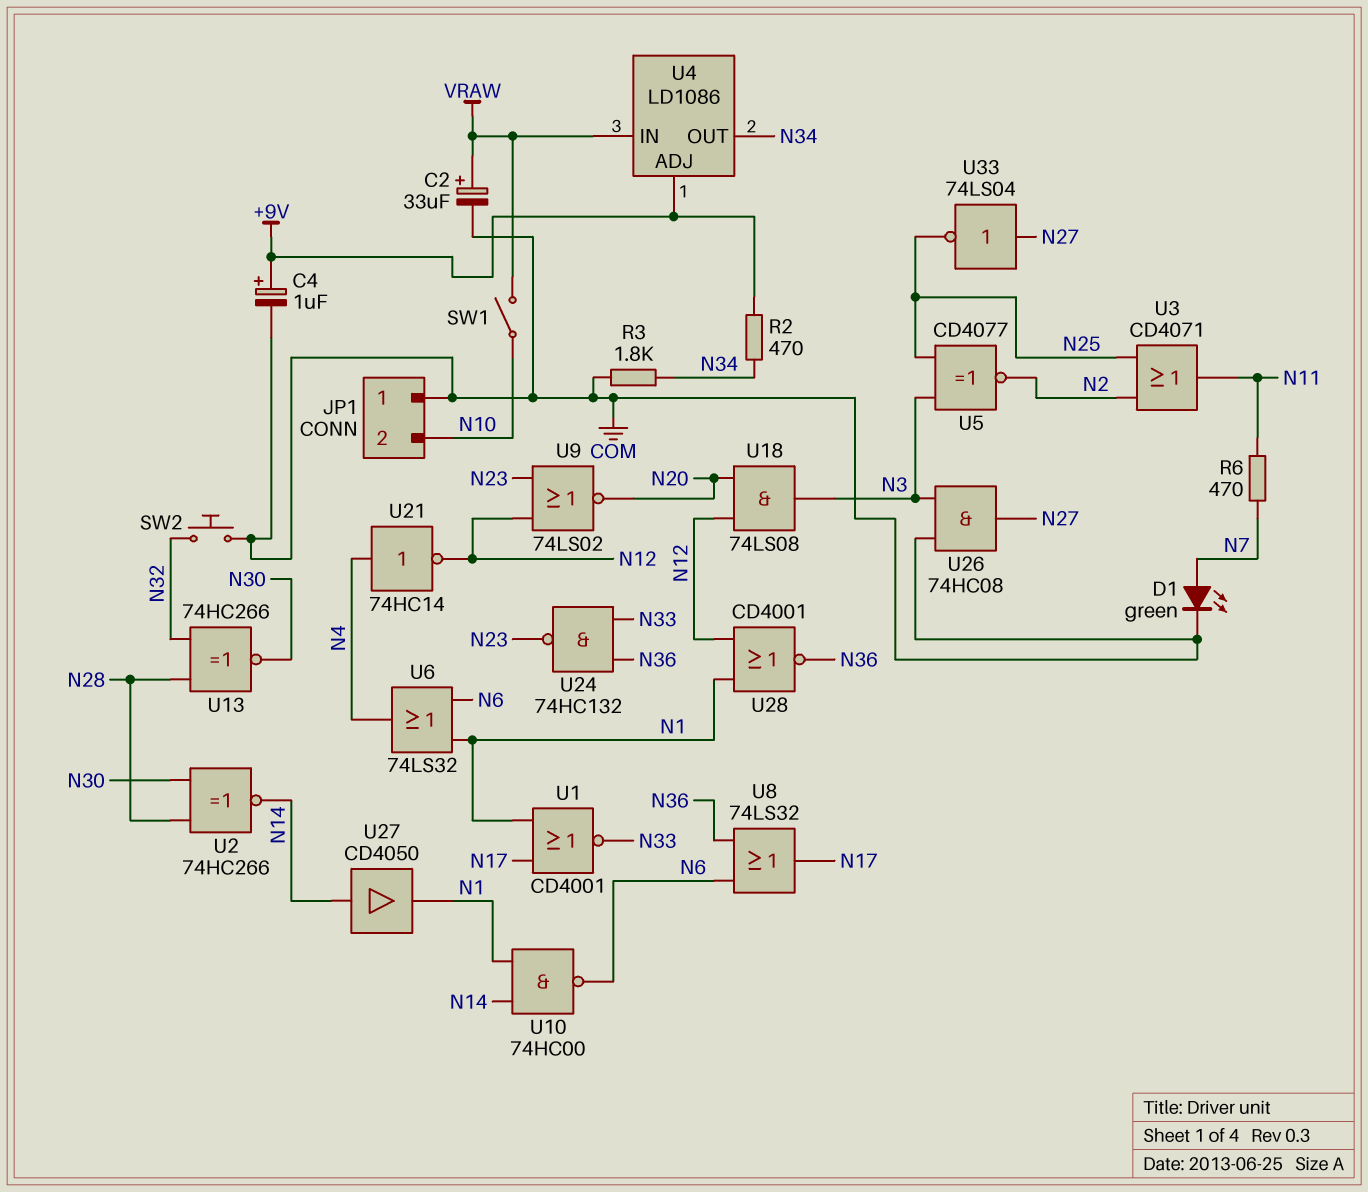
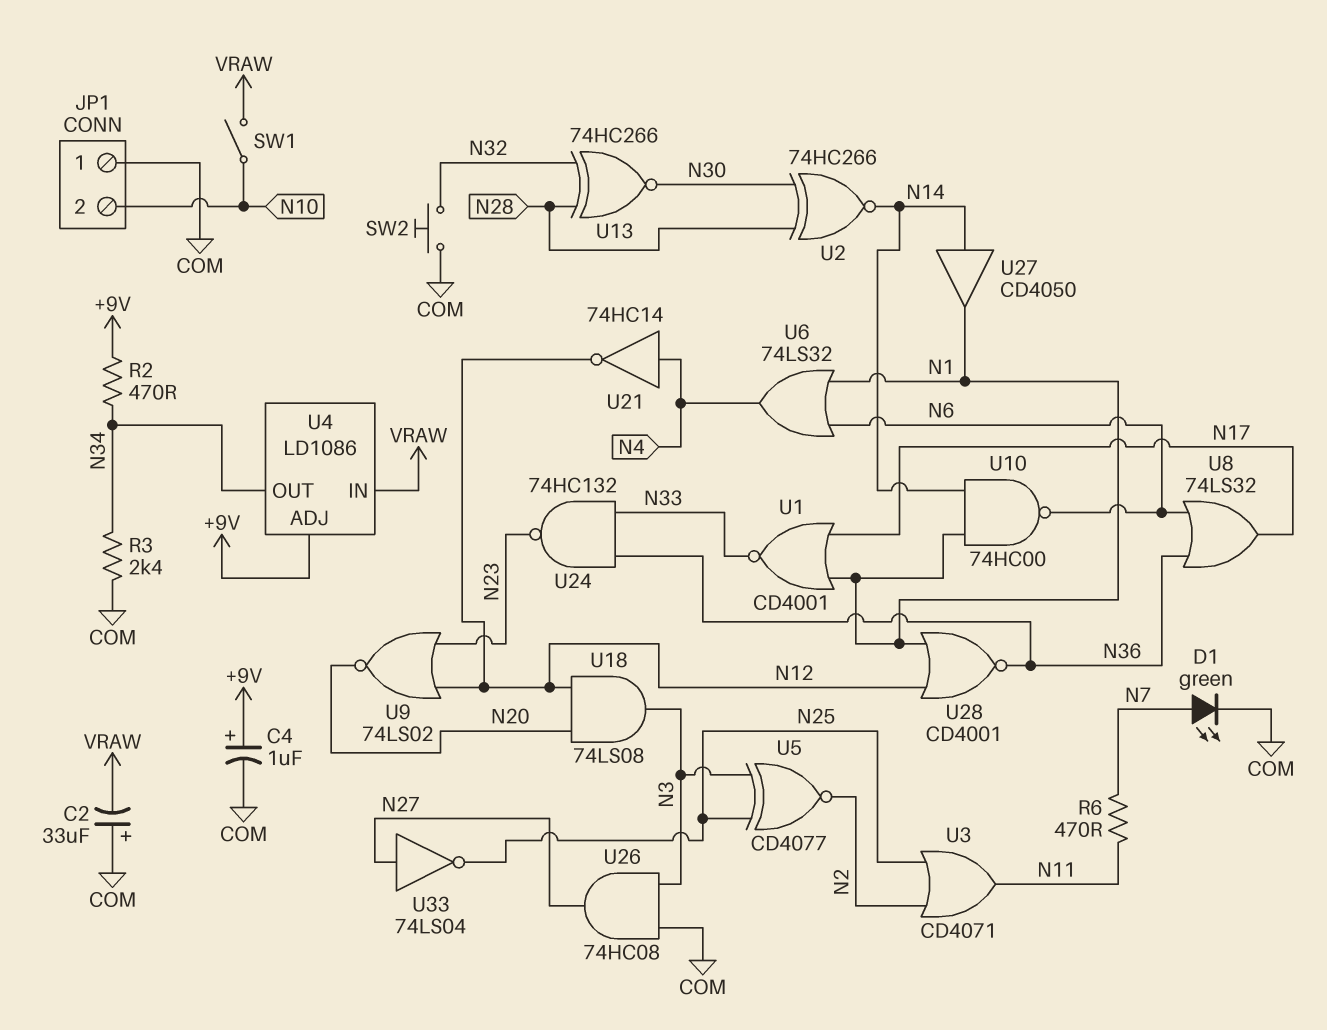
C2: 33uF (plus VRAW, minus COM) -> 33uF (plus COM, minus VRAW)
R3: 1.8k (COM, N34) -> 2.4k (COM, N34)

